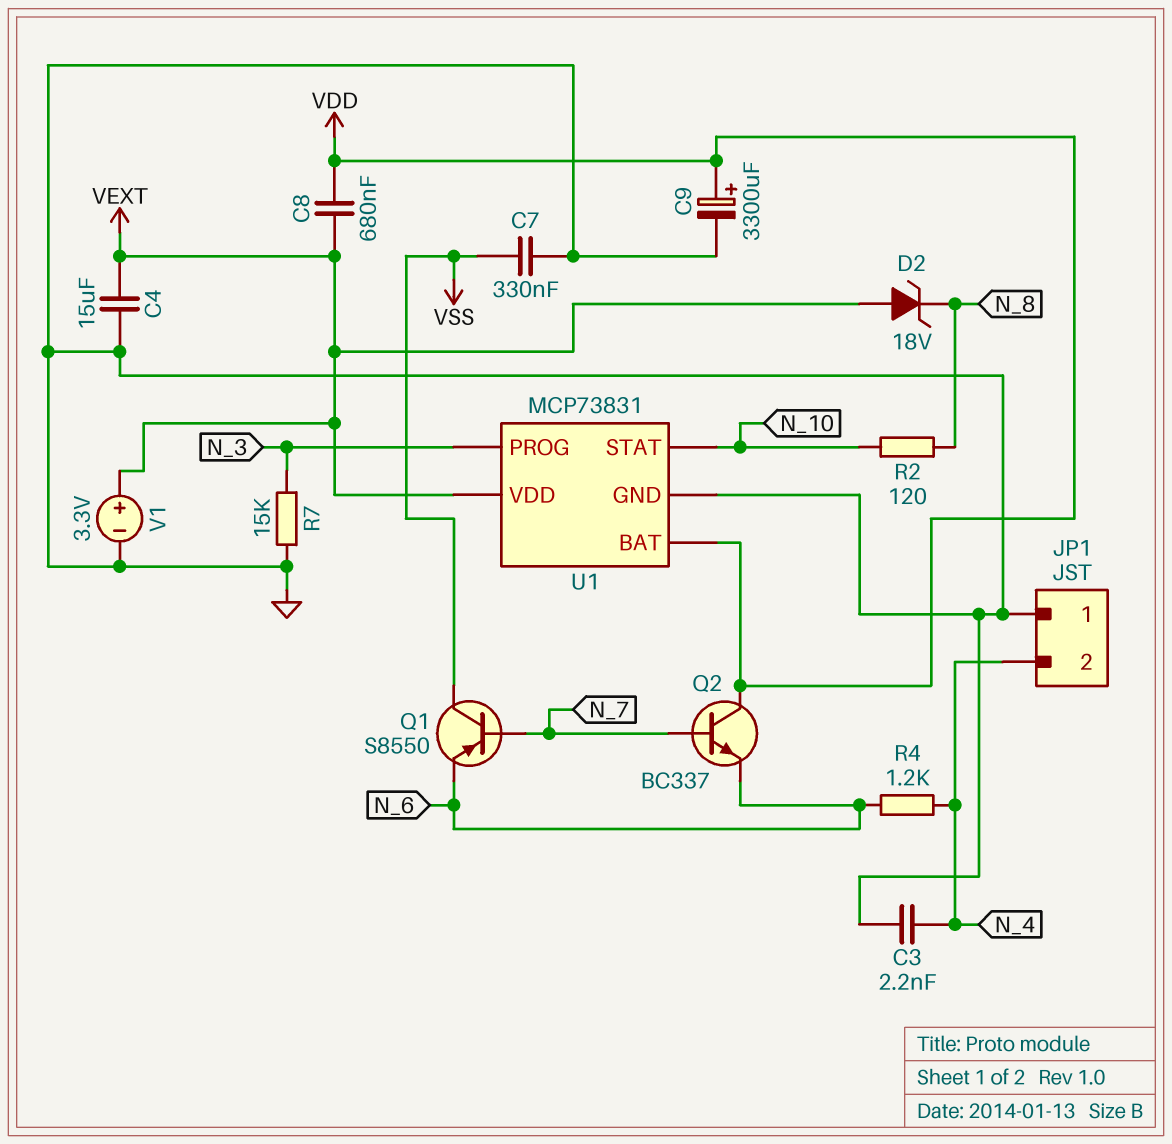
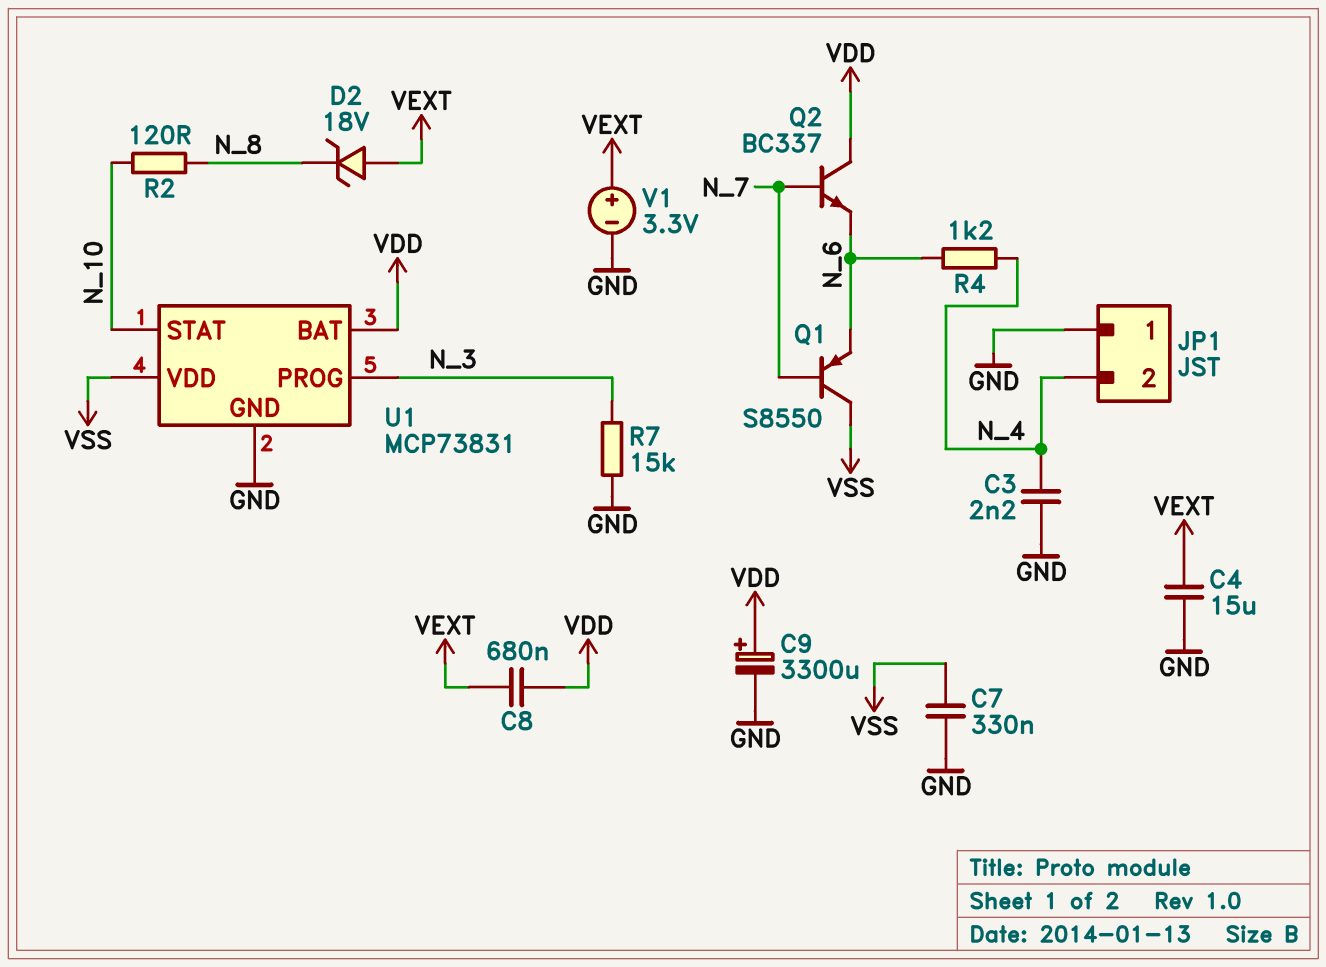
U1 pin VDD: VEXT -> VSS

